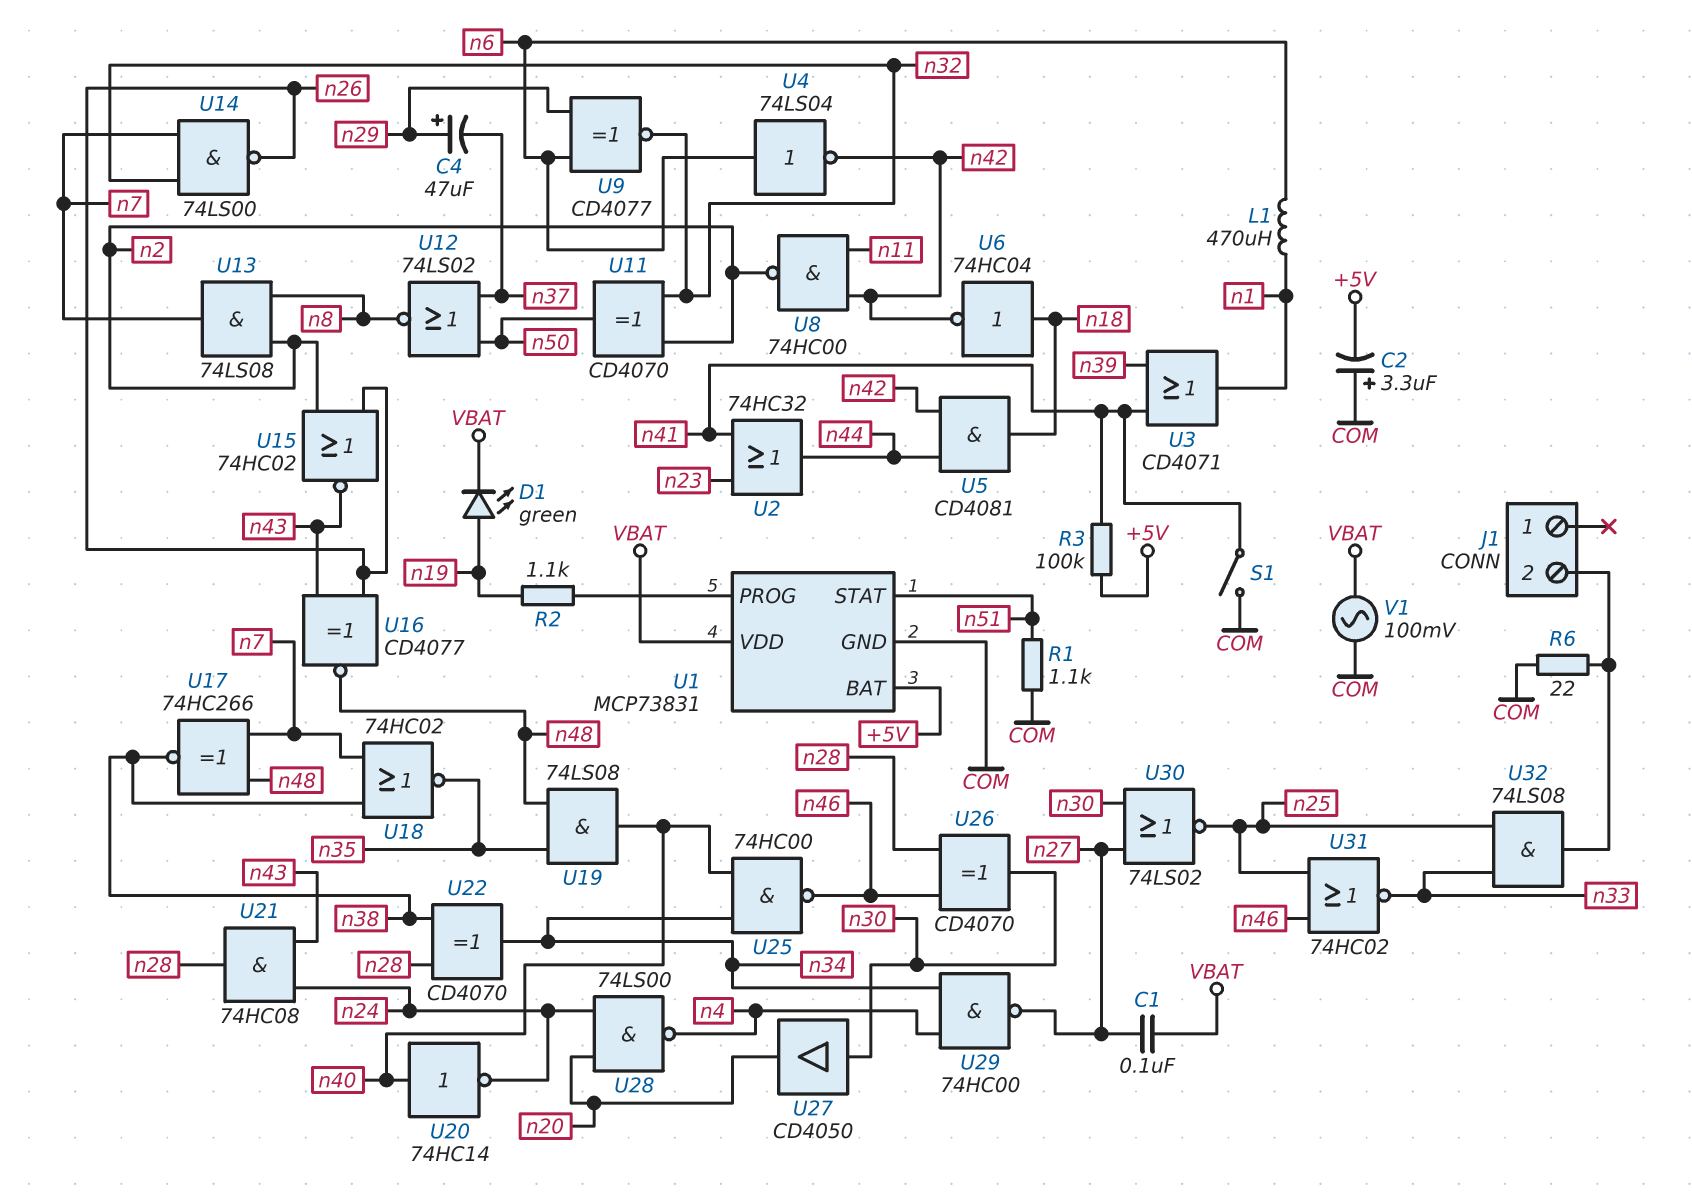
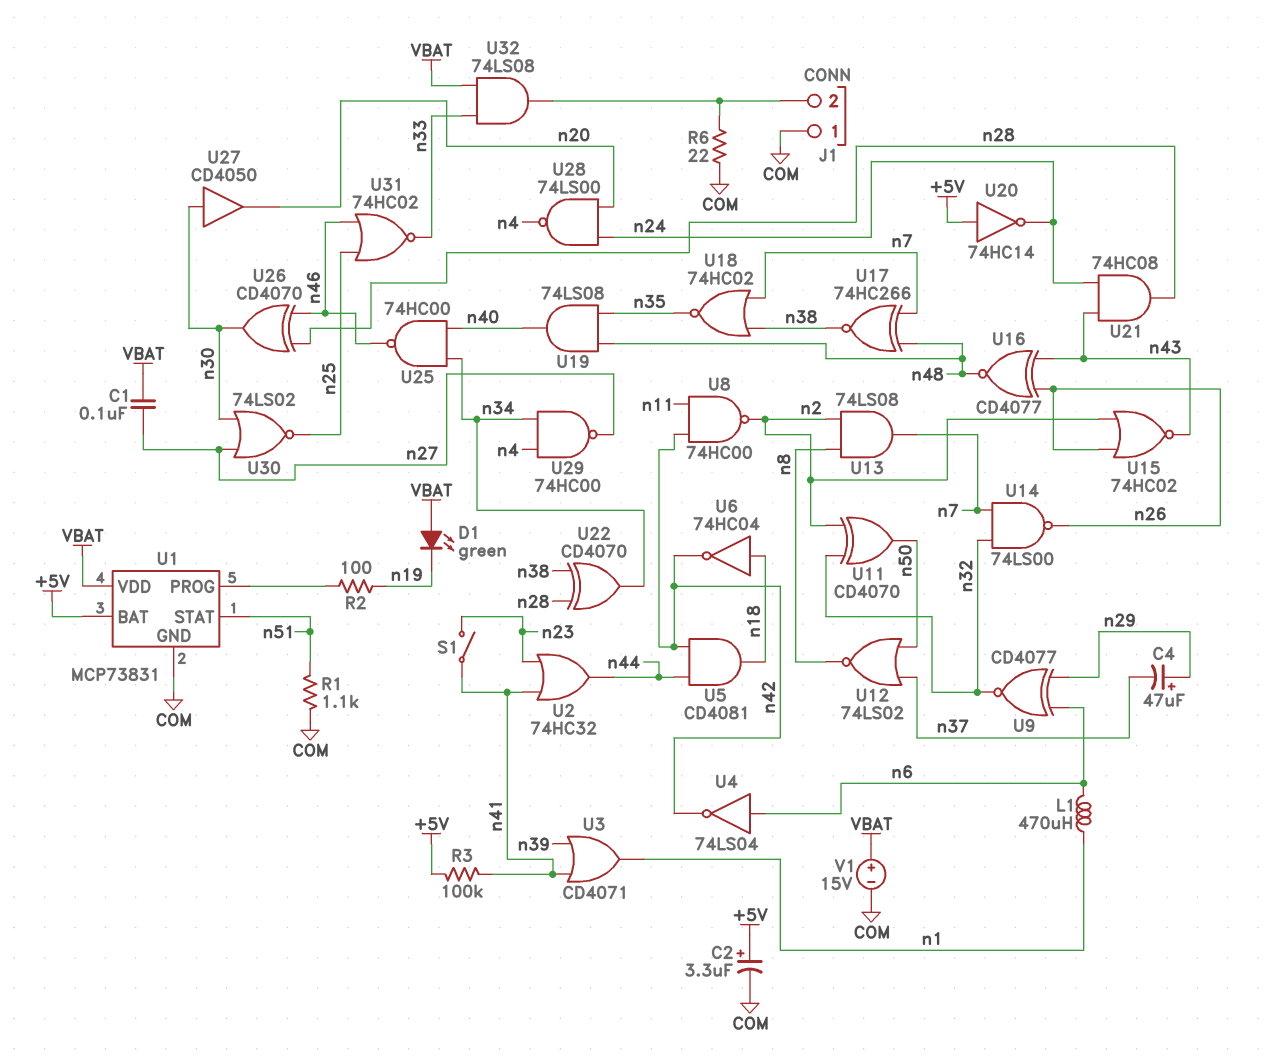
C2: 3.3uF (plus COM, minus +5V) -> 3.3uF (plus +5V, minus COM)
D1: LED green (A n19, K VBAT) -> LED green (A VBAT, K n19)
J1 pin 1: none -> COM
R2: 1.1k (U1/PROG, n19) -> 100 (U1/PROG, n19)
S1: switch (COM, n41) -> switch (n23, n41)
U20: NOT 74HC14 (in n40, out n24) -> NOT 74HC14 (in +5V, out n24)
U32: AND 74LS08 (in n25, in n33, out J1/2) -> AND 74LS08 (in VBAT, in n33, out J1/2)
V1: AC 100mV (COM, VBAT) -> 15V (plus VBAT, minus COM)

